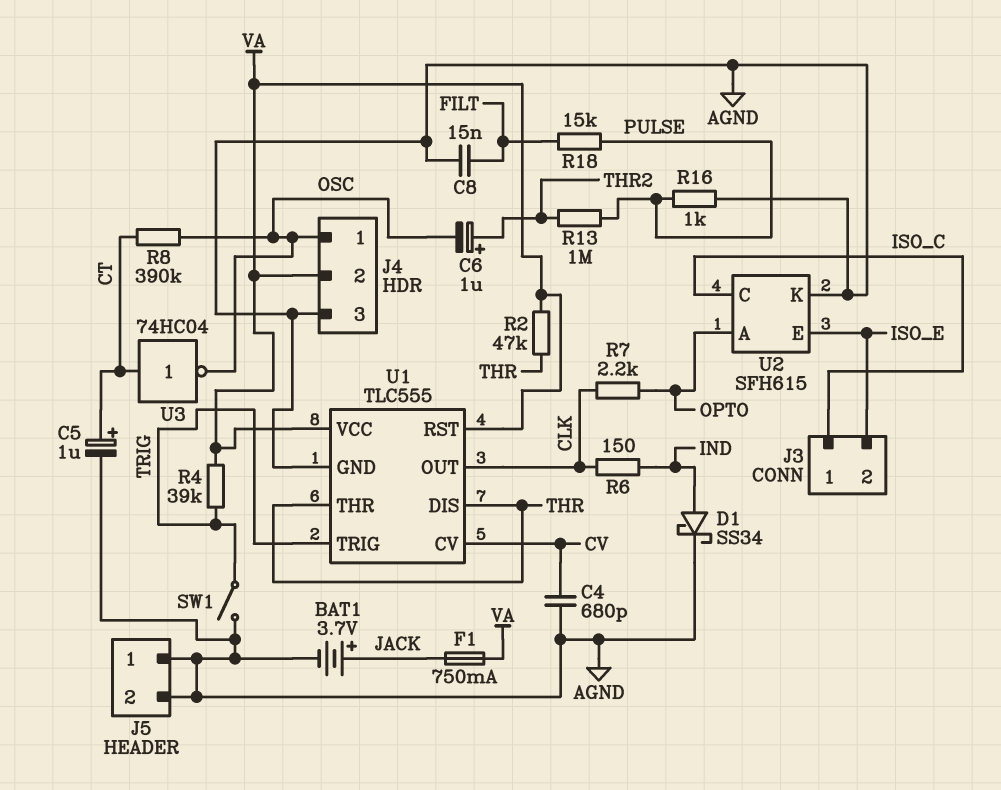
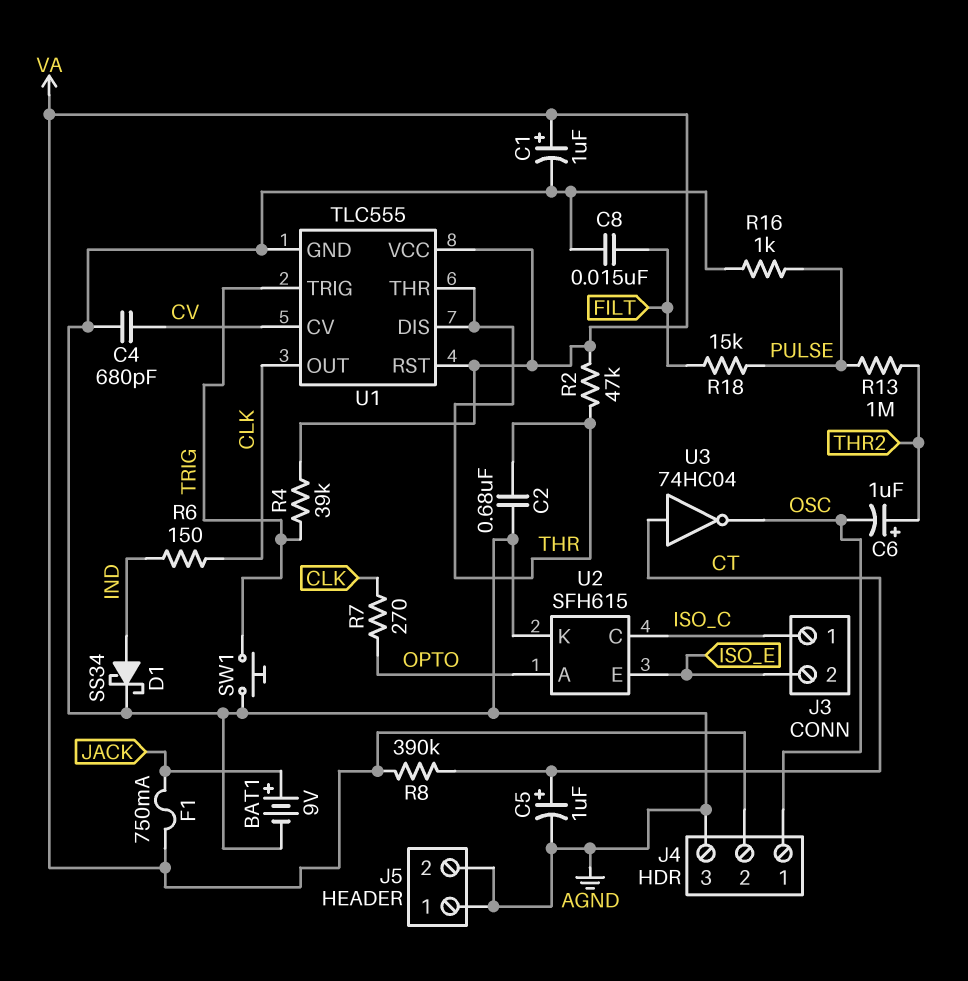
BAT1: 3.7V (plus JACK, minus AGND) -> 9V (plus JACK, minus AGND)
C1: none -> 1uF (plus VA, minus AGND)
C2: none -> 680nF (AGND, THR)
R7: 2.2k (CLK, OPTO) -> 270 (CLK, OPTO)
R8: 390k (CT, OSC) -> 390k (CT, VA)
SW1: switch (AGND, TRIG) -> button (AGND, TRIG)

